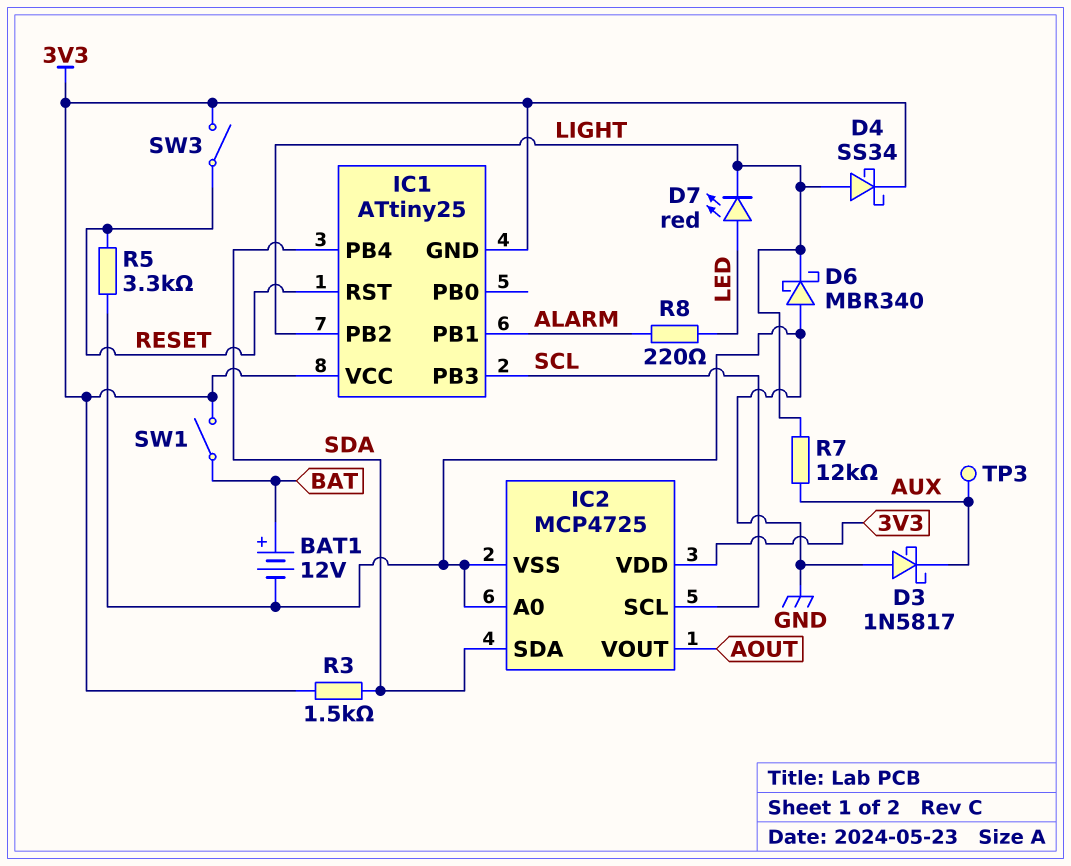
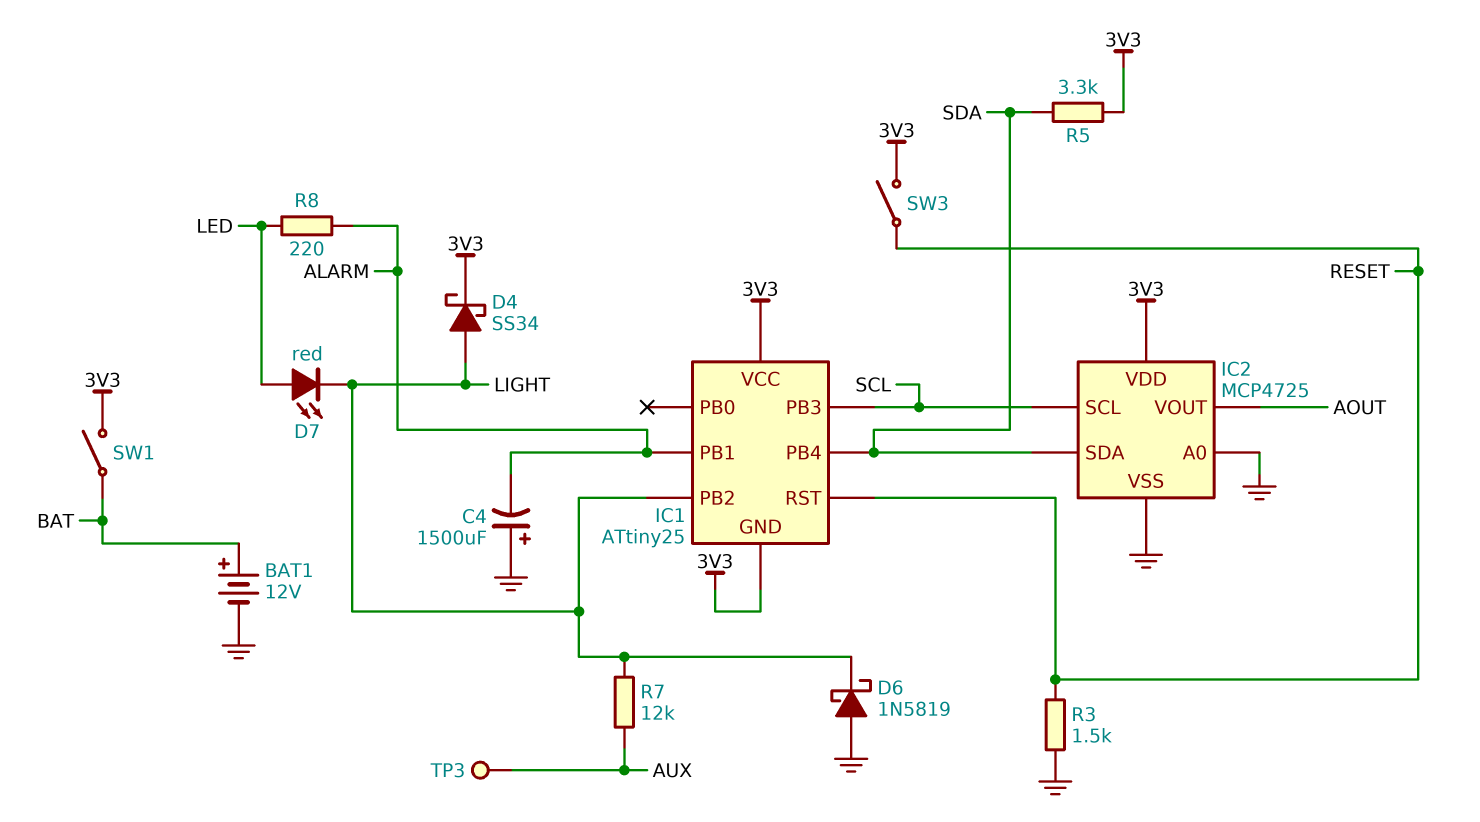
C4: none -> 1500uF (plus GND, minus ALARM)
D3: schottky 1N5817 (A GND, K AUX) -> none
D6: schottky MBR340 (A GND, K LIGHT) -> schottky 1N5819 (A GND, K LIGHT)
R3: 1.5k (3V3, SDA) -> 1.5k (GND, RESET)
R5: 3.3k (GND, RESET) -> 3.3k (3V3, SDA)

